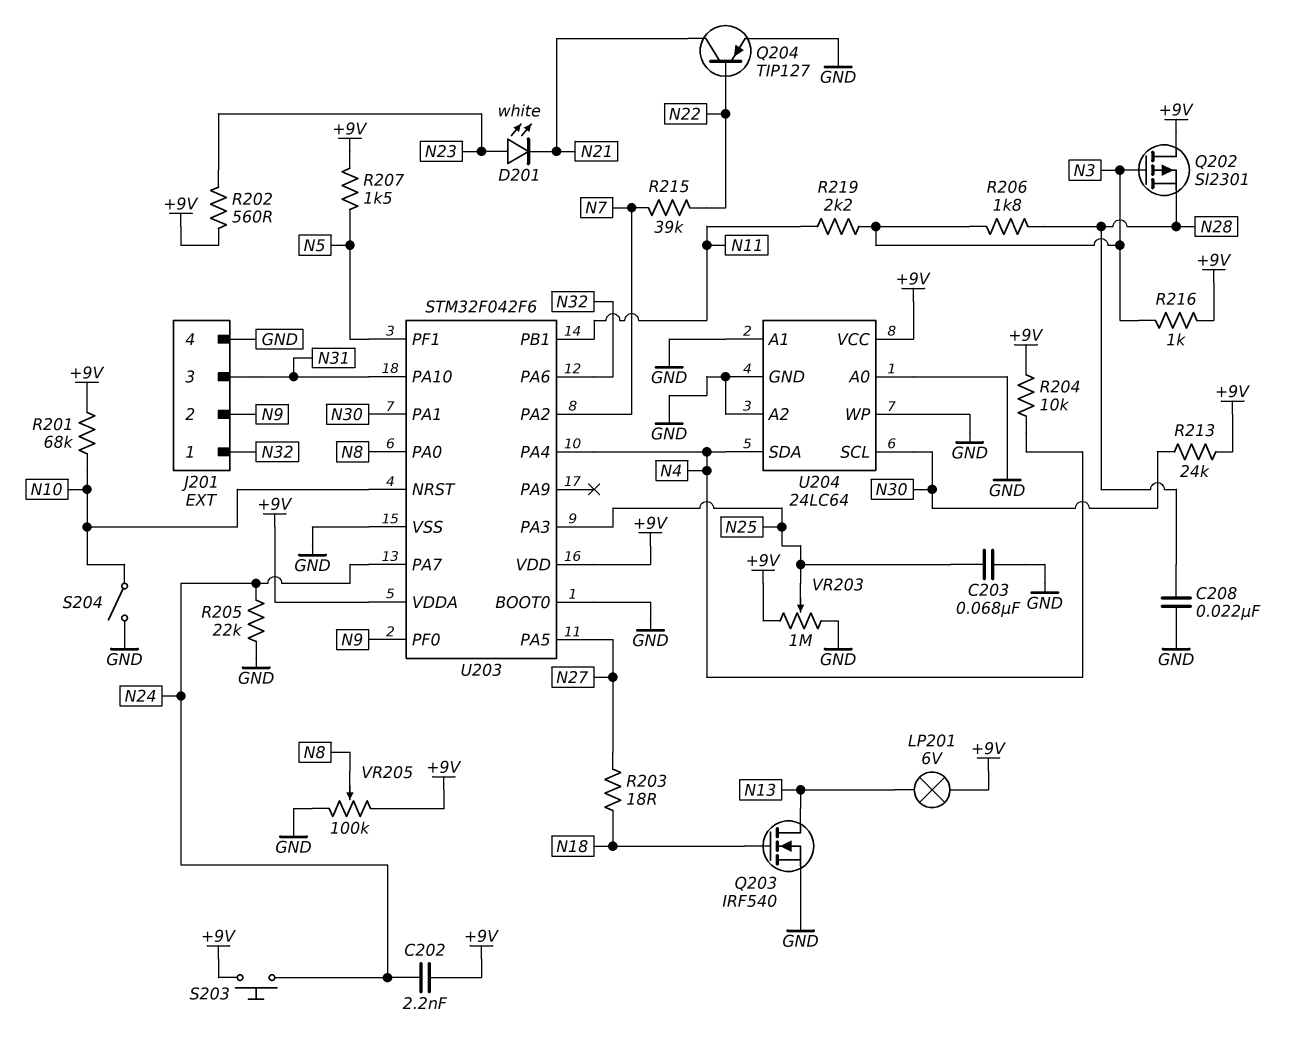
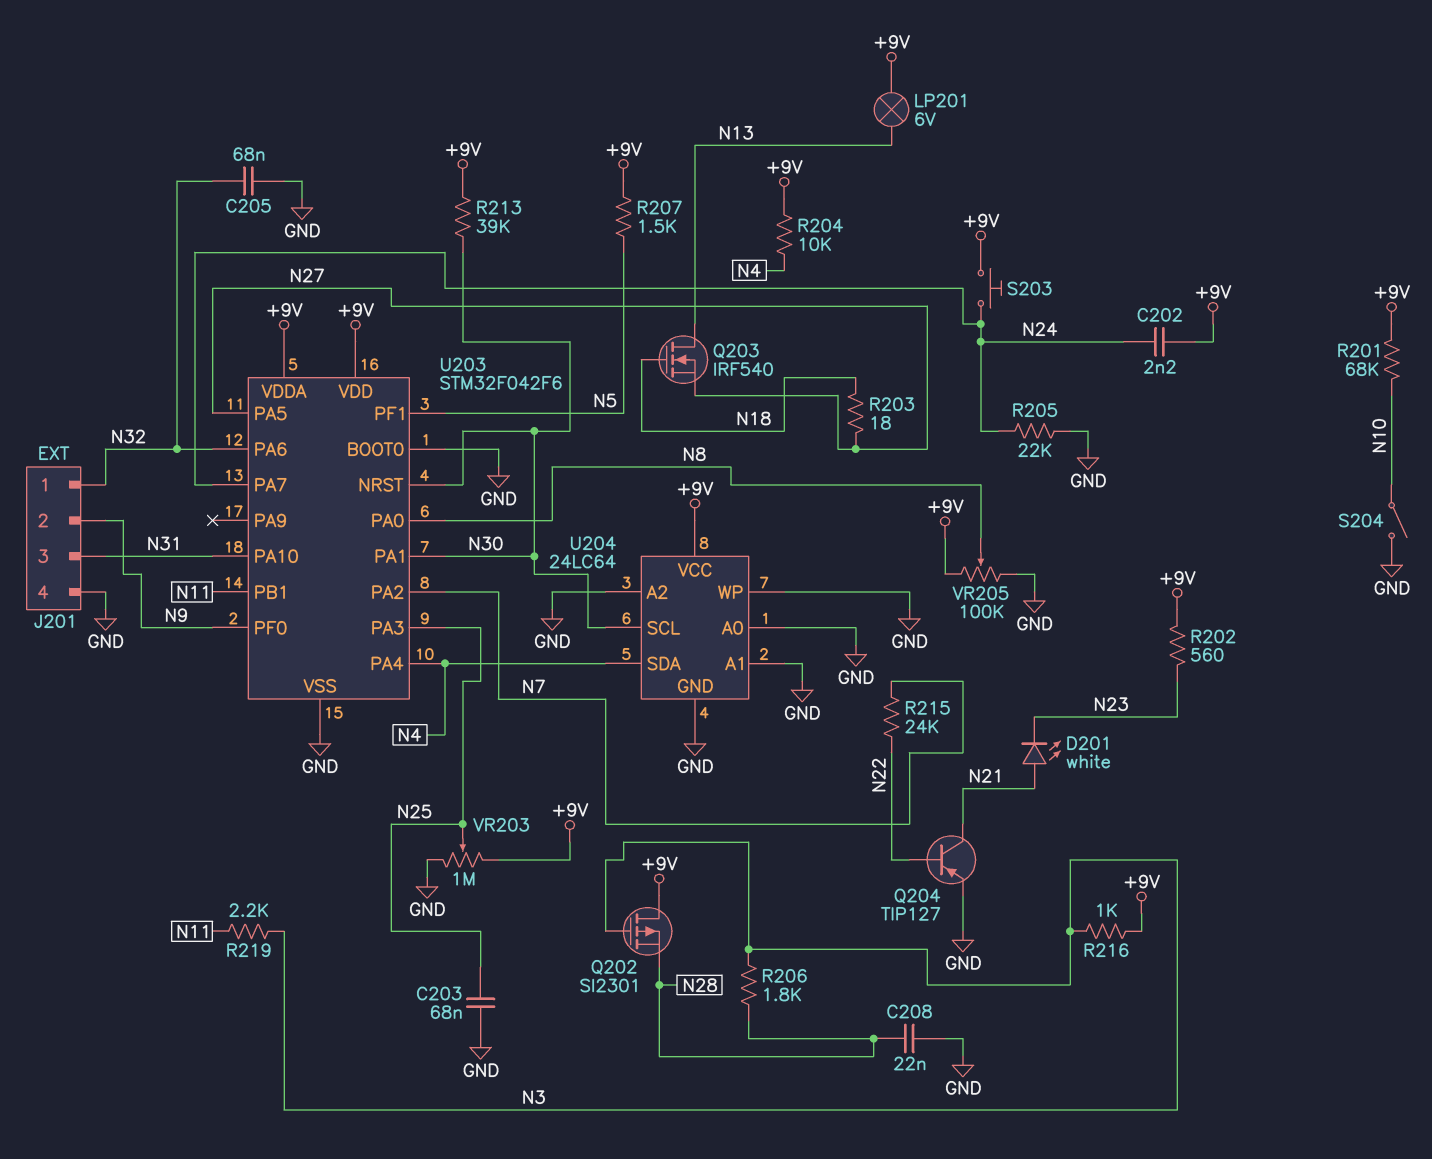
C205: none -> 68nF (GND, N32)
D201: LED white (A N23, K N21) -> LED white (A N21, K N23)
Q203: NMOS IRF540 (G N18, D N13, S GND) -> NMOS IRF540 (G N18, D N13, S N27)
R213: 24k (+9V, N30) -> 39k (+9V, N30)
R215: 39k (N7, N22) -> 24k (N7, N22)
U203 pin NRST: N10 -> N30

